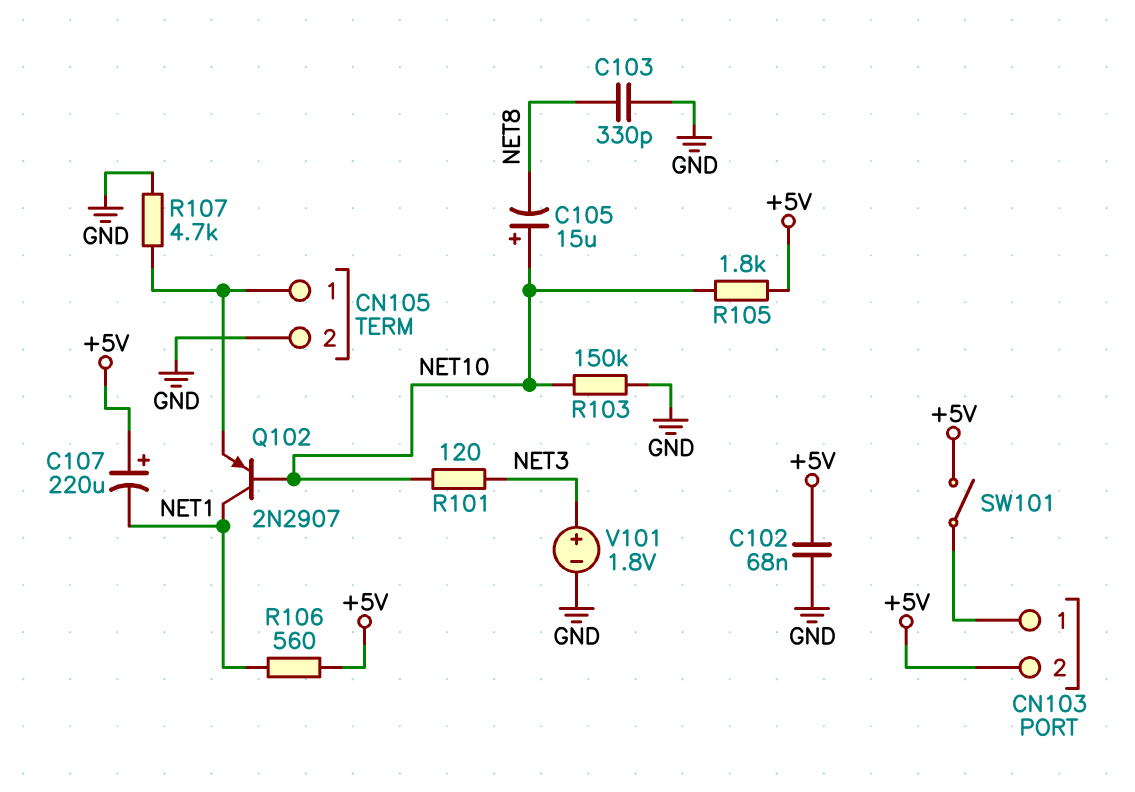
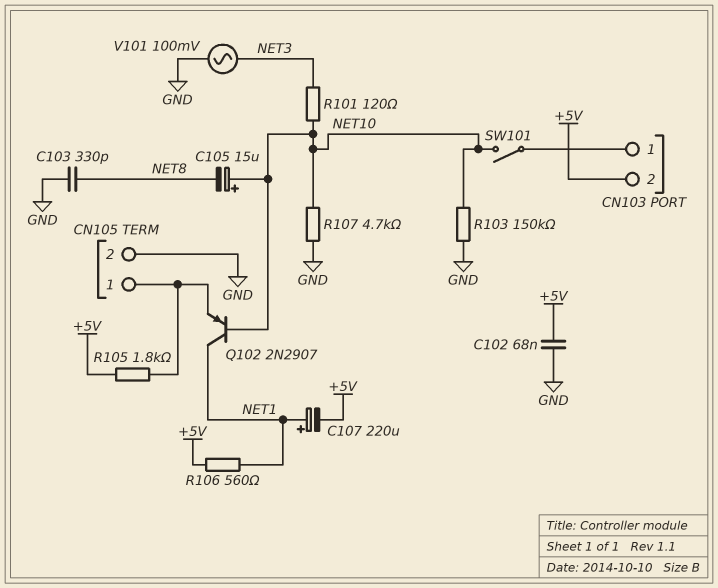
C107: 220uF (plus +5V, minus NET1) -> 220uF (plus NET1, minus +5V)
R105: 1.8k (+5V, NET10) -> 1.8k (+5V, CN105/1)
R107: 4.7k (CN105/1, GND) -> 4.7k (GND, NET10)
SW101: switch (+5V, CN103/1) -> switch (CN103/1, NET10)
V101: 1.8V (plus NET3, minus GND) -> AC 100mV (GND, NET3)

